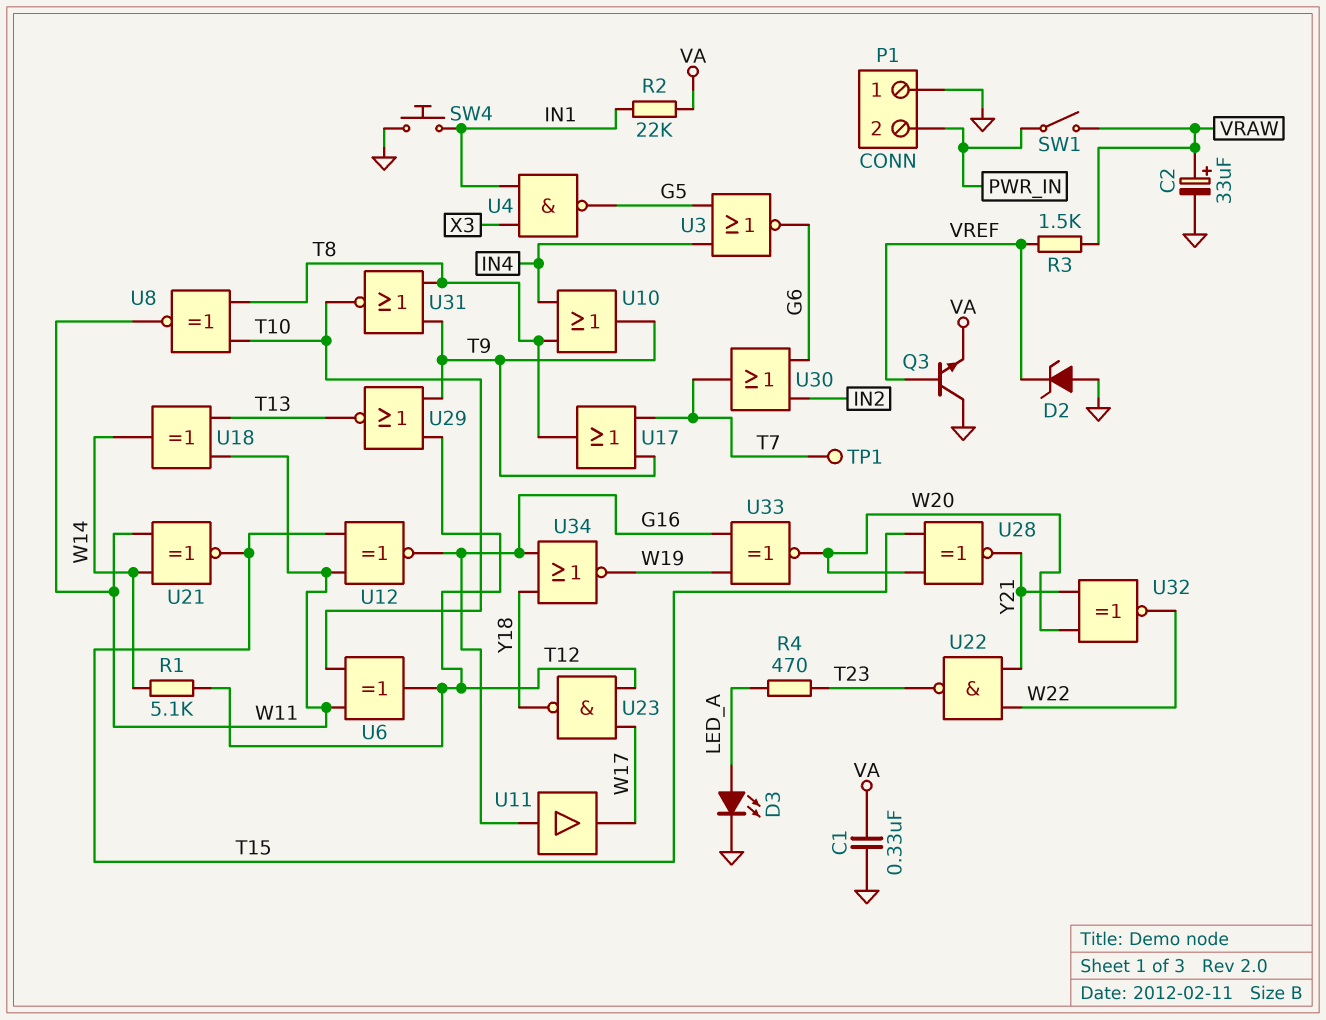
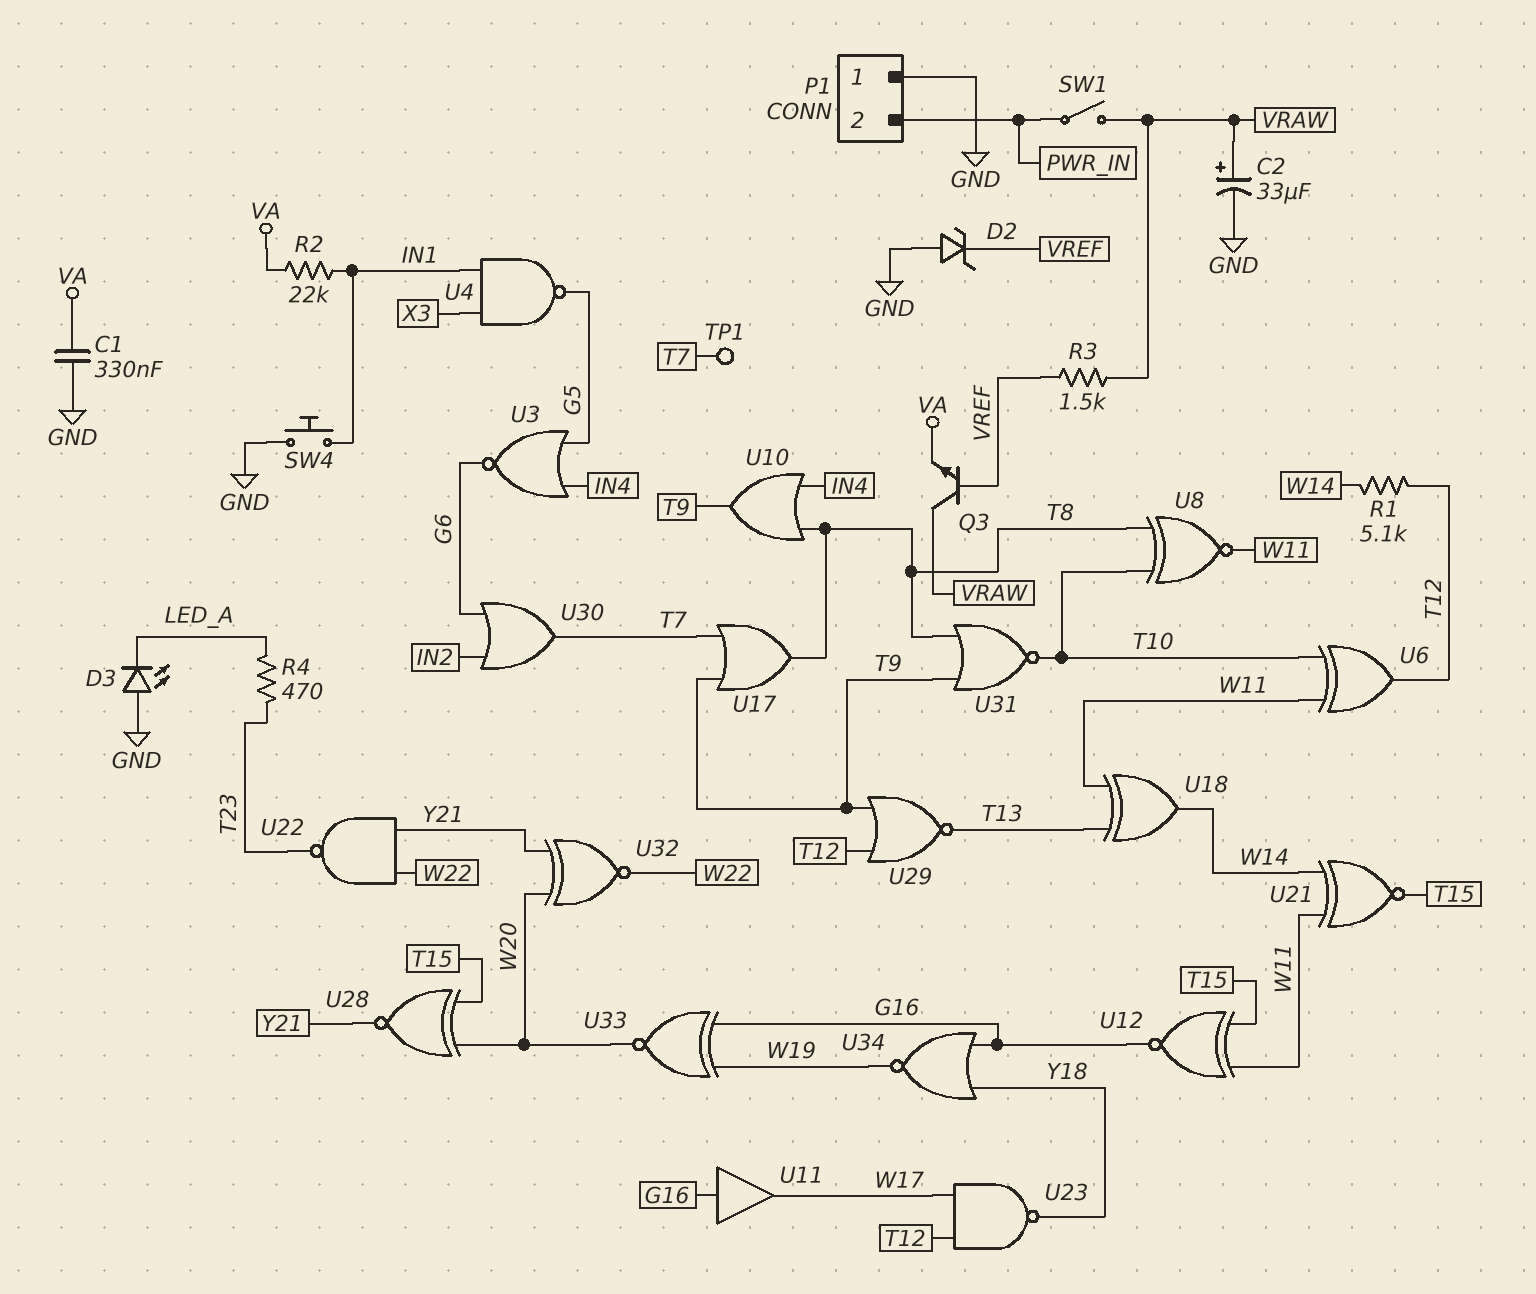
D3: LED (A LED_A, K GND) -> LED (A GND, K LED_A)
Q3: NPN (B VREF, C GND, E VA) -> NPN (B VREF, C VRAW, E VA)

